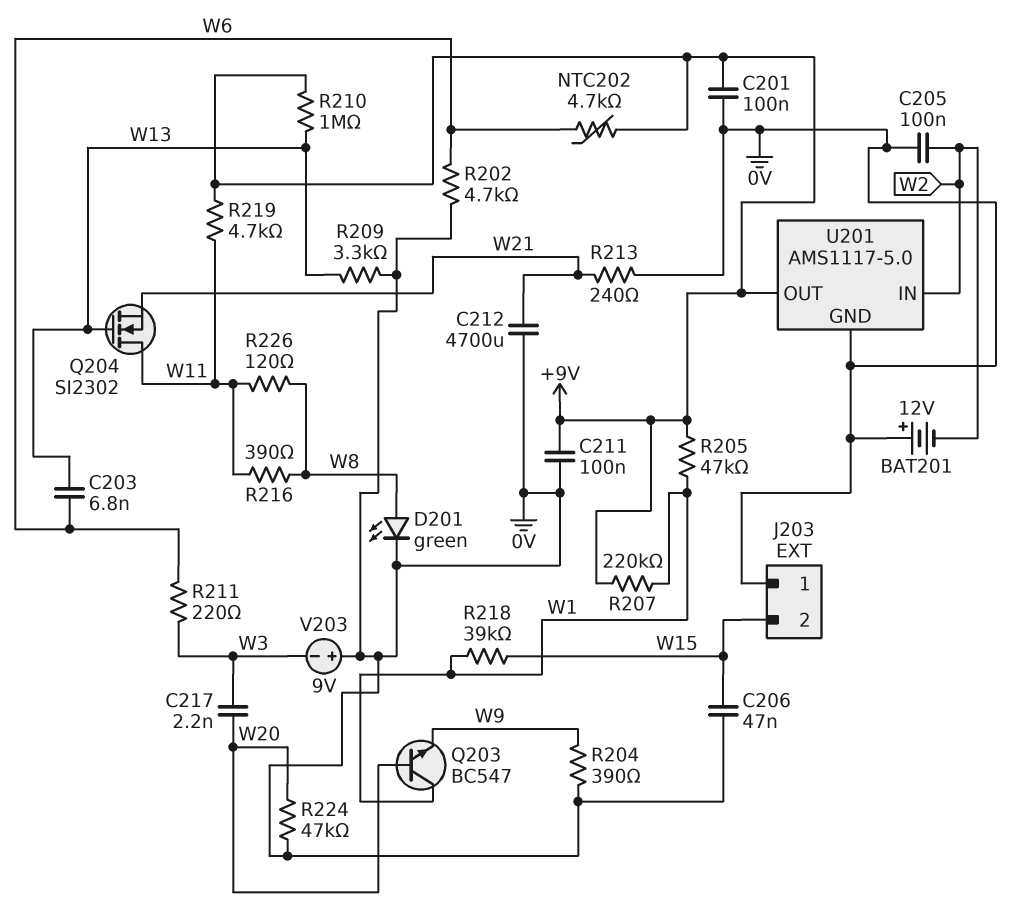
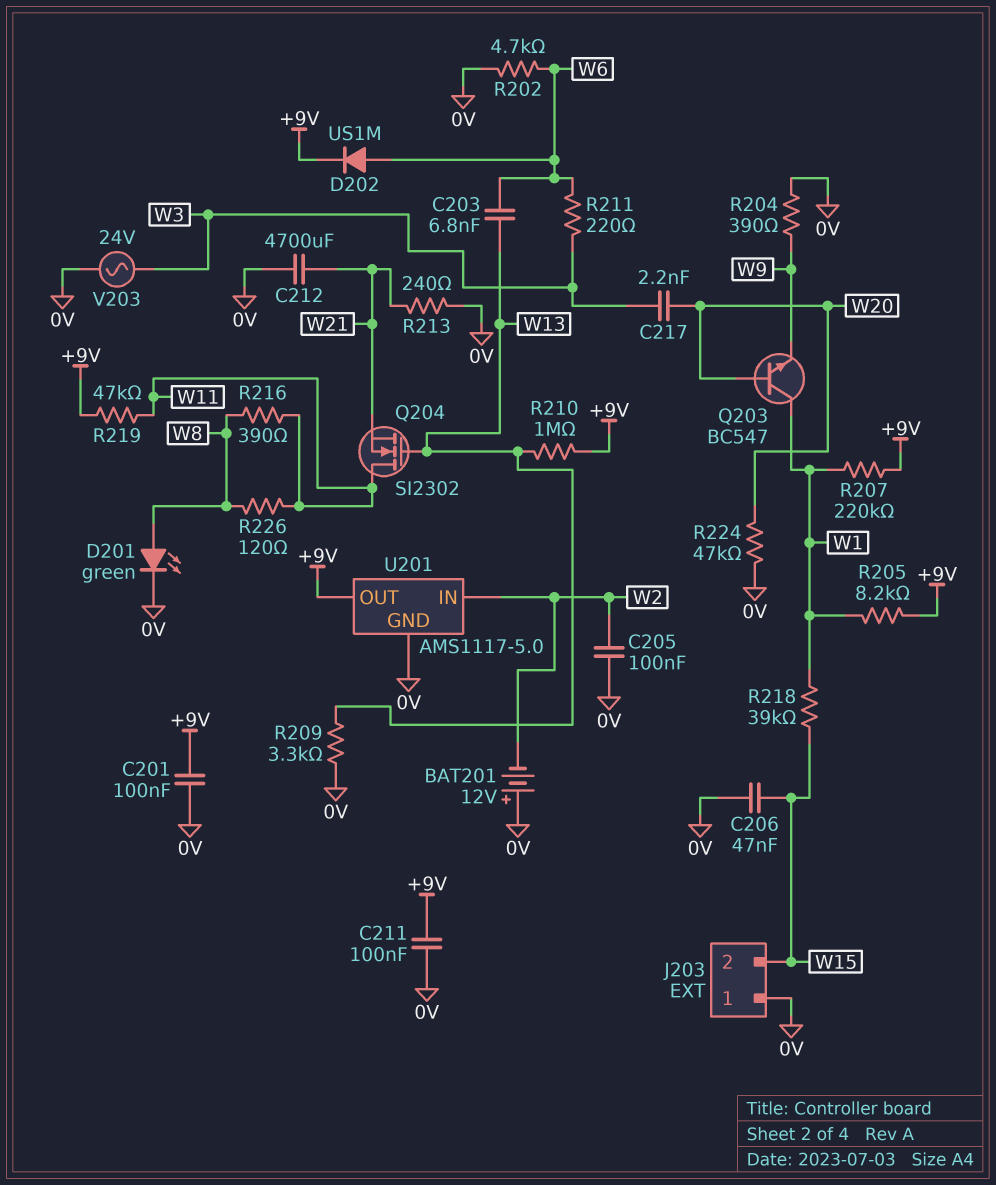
D202: none -> diode US1M (A W6, K +9V)
NTC202: 4.7k (+9V, W6) -> none
R205: 47k (+9V, W1) -> 8.2k (+9V, W1)
R219: 4.7k (+9V, W11) -> 47k (+9V, W11)
V203: 9V (plus 0V, minus W3) -> AC 24V (0V, W3)

